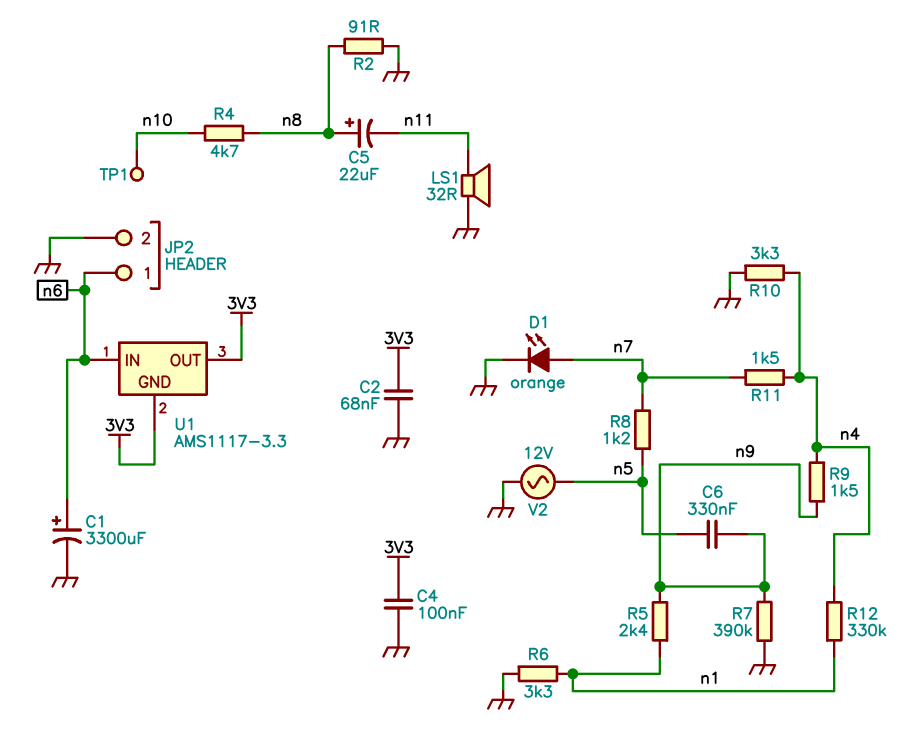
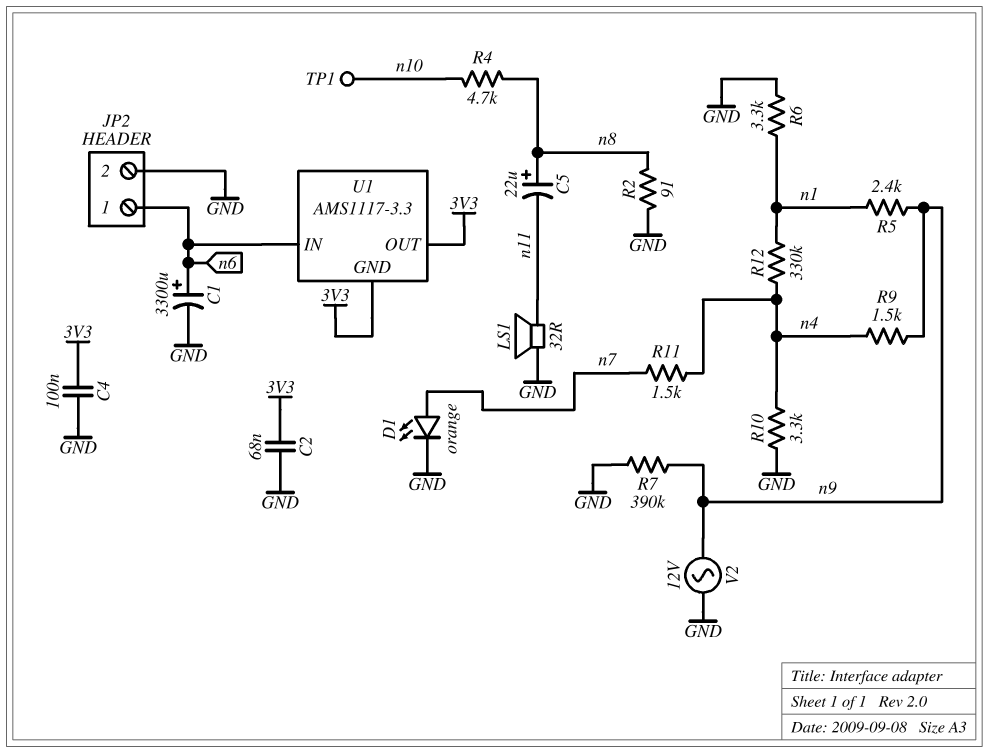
C6: 330nF (n5, n9) -> none
R8: 1.2k (n5, n7) -> none
V2: AC 12V (GND, n5) -> AC 12V (GND, n9)

